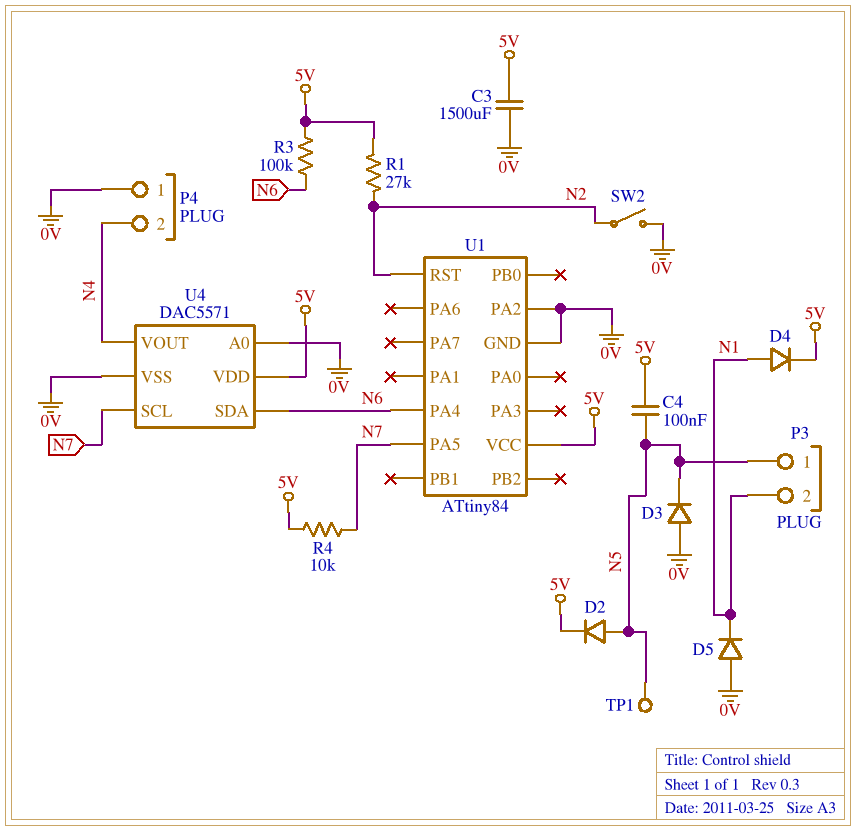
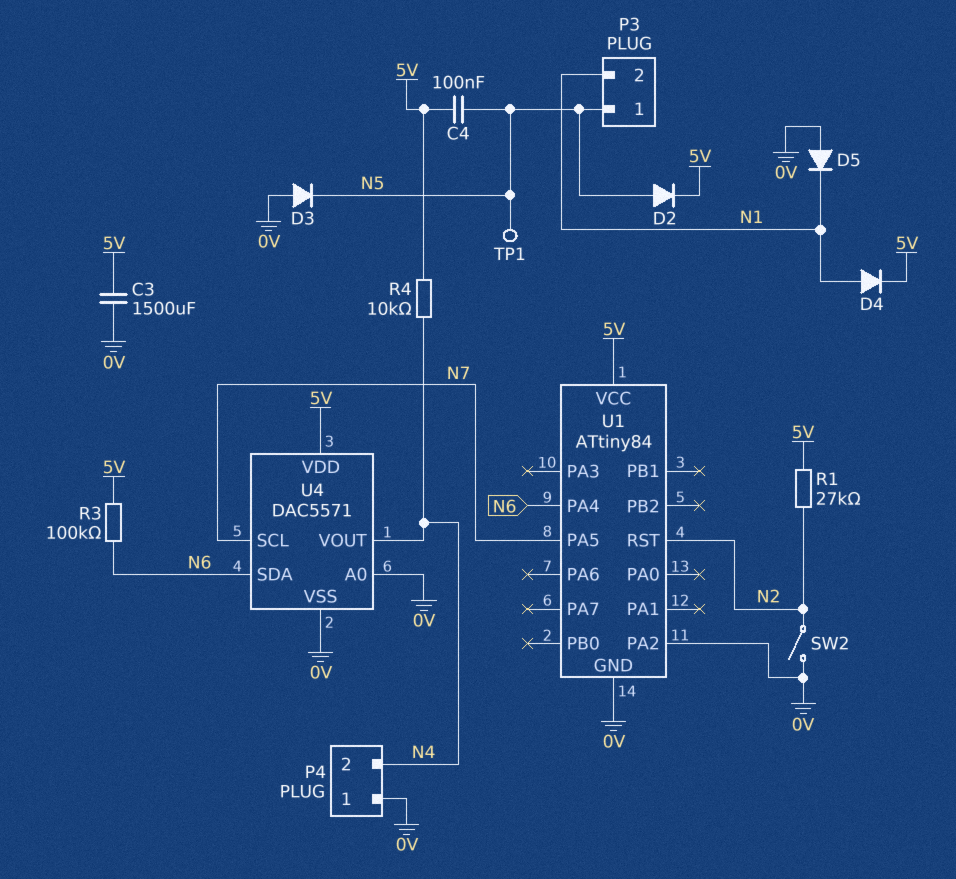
R4: 10k (5V, N7) -> 10k (5V, N4)

